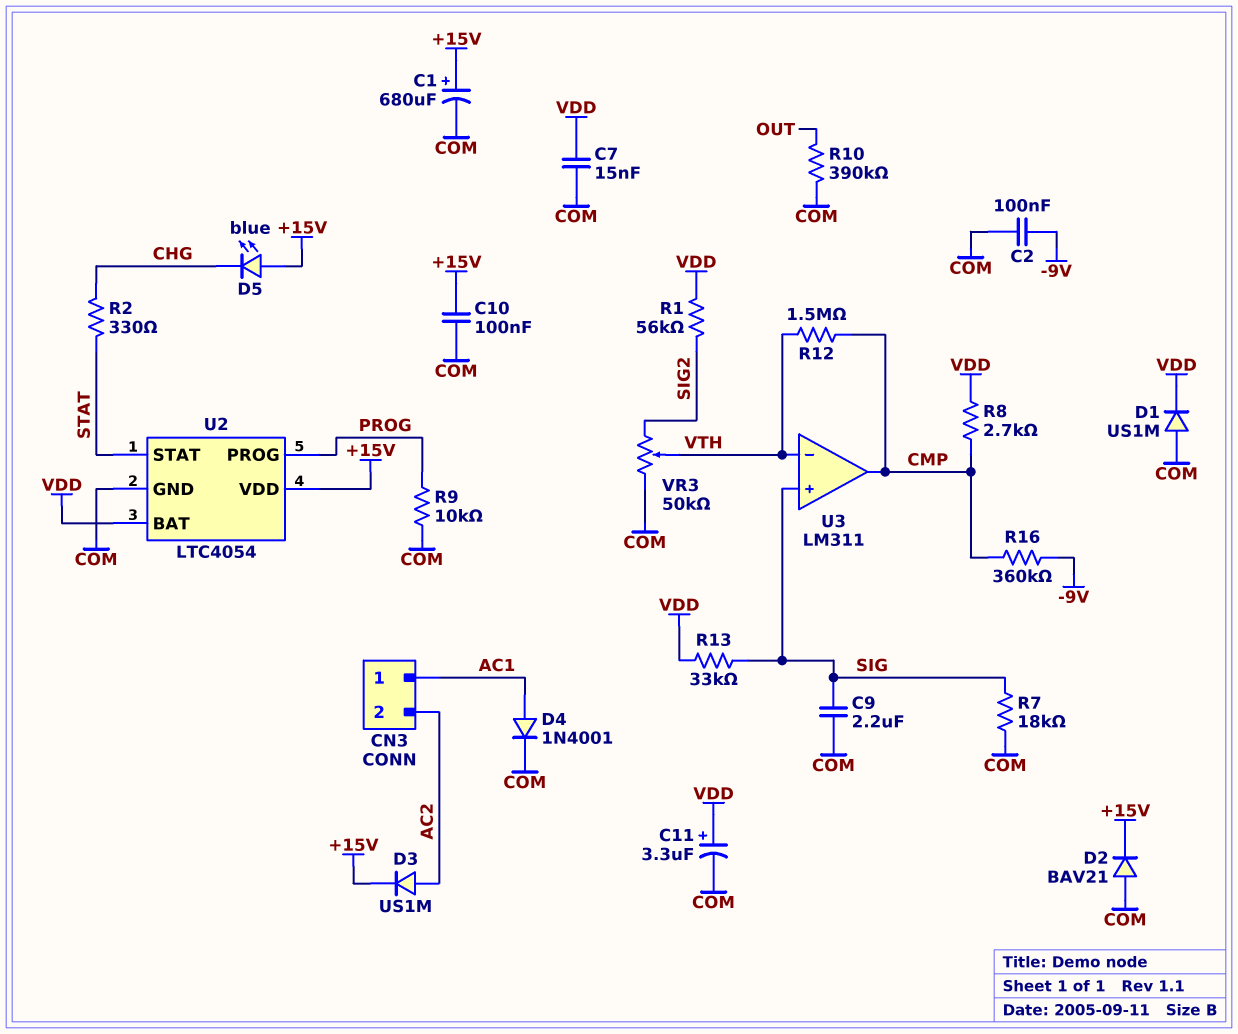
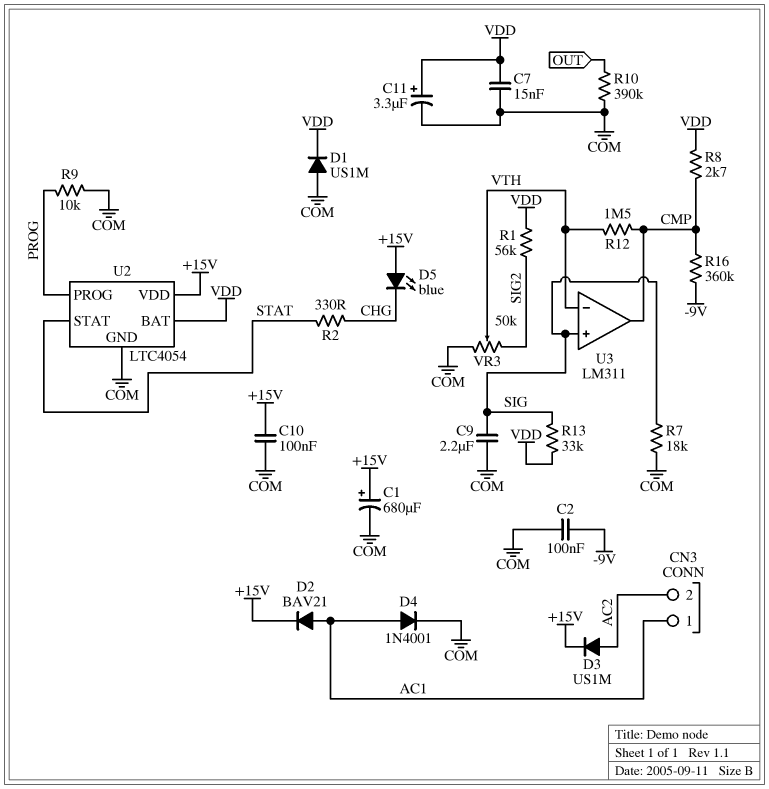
D2: diode BAV21 (A COM, K +15V) -> diode BAV21 (A AC1, K +15V)

